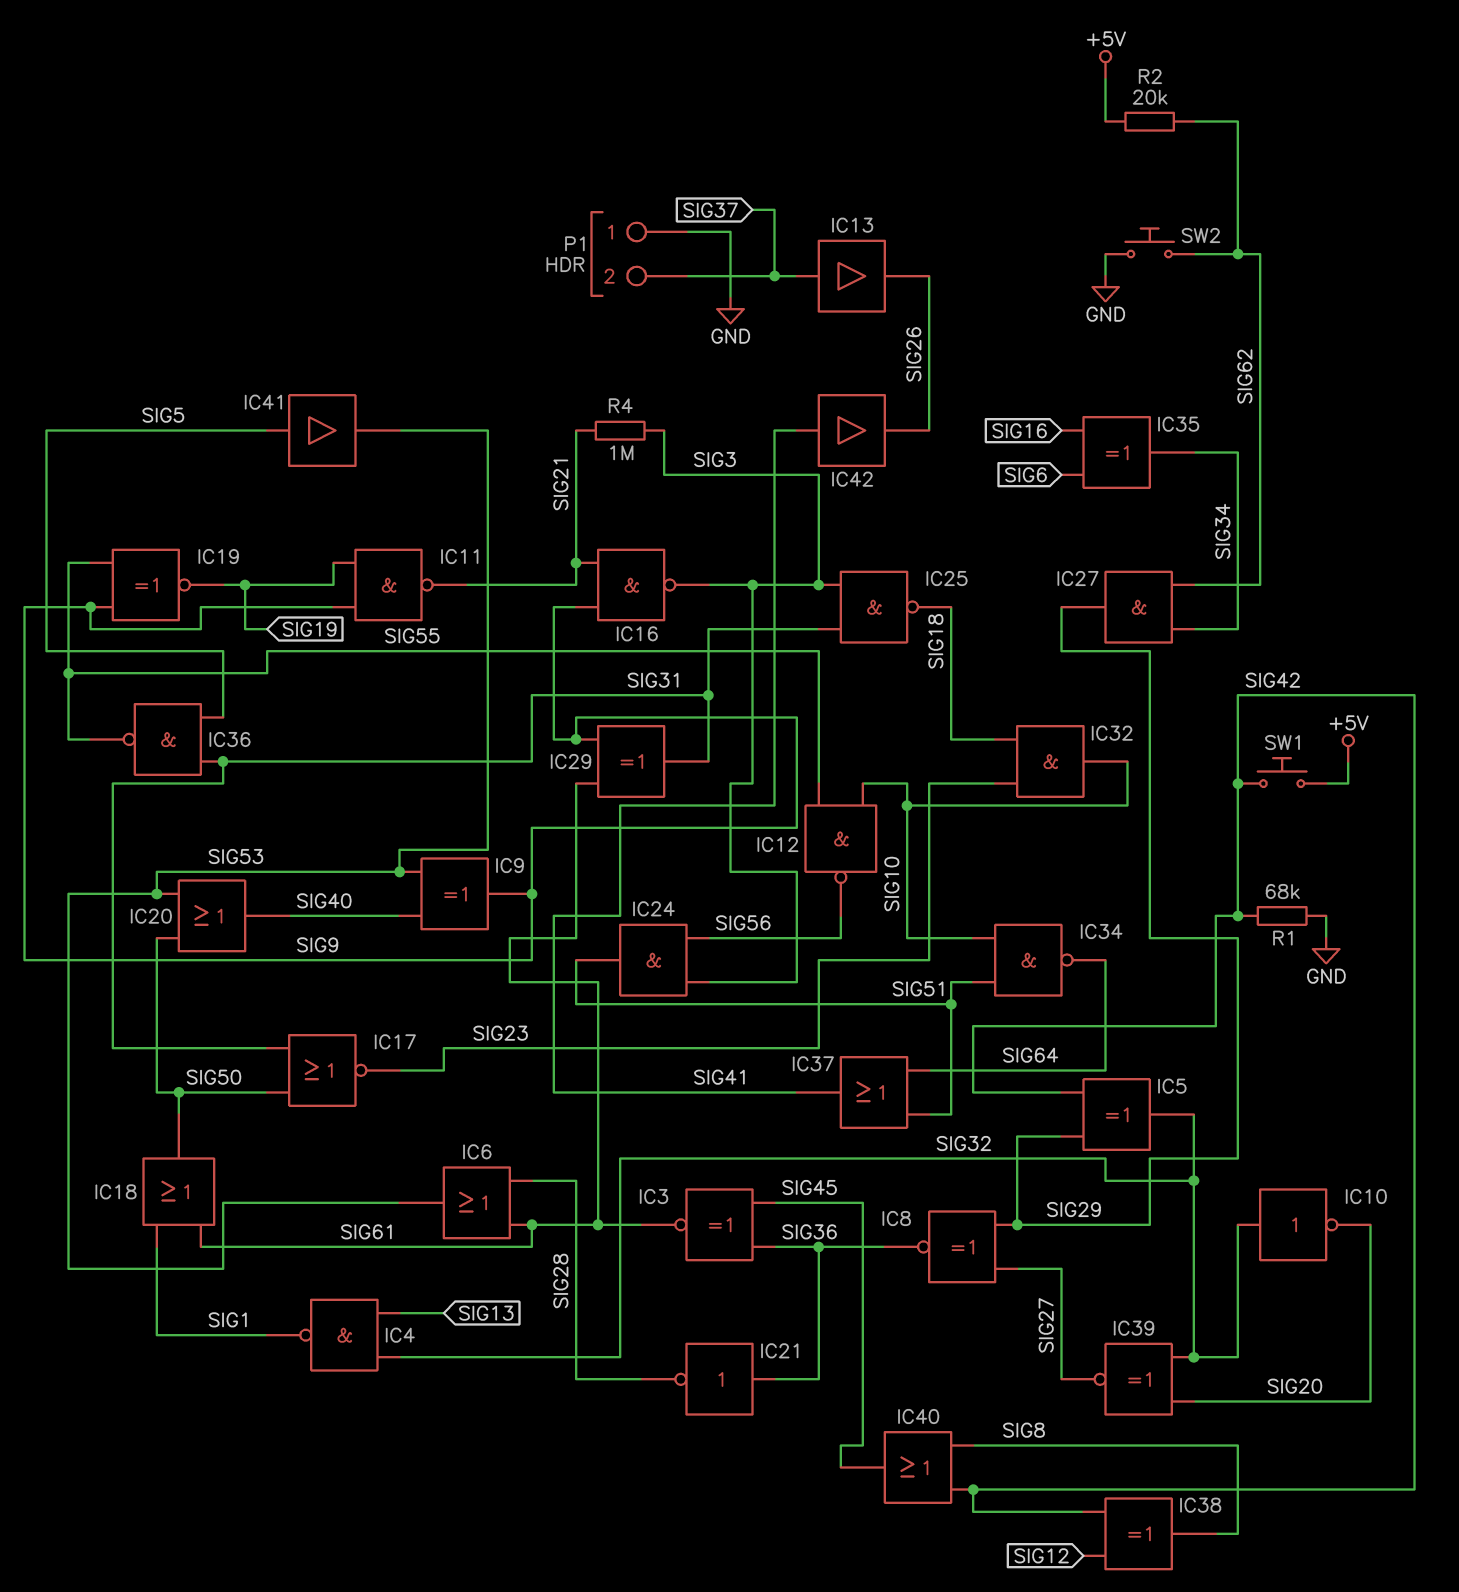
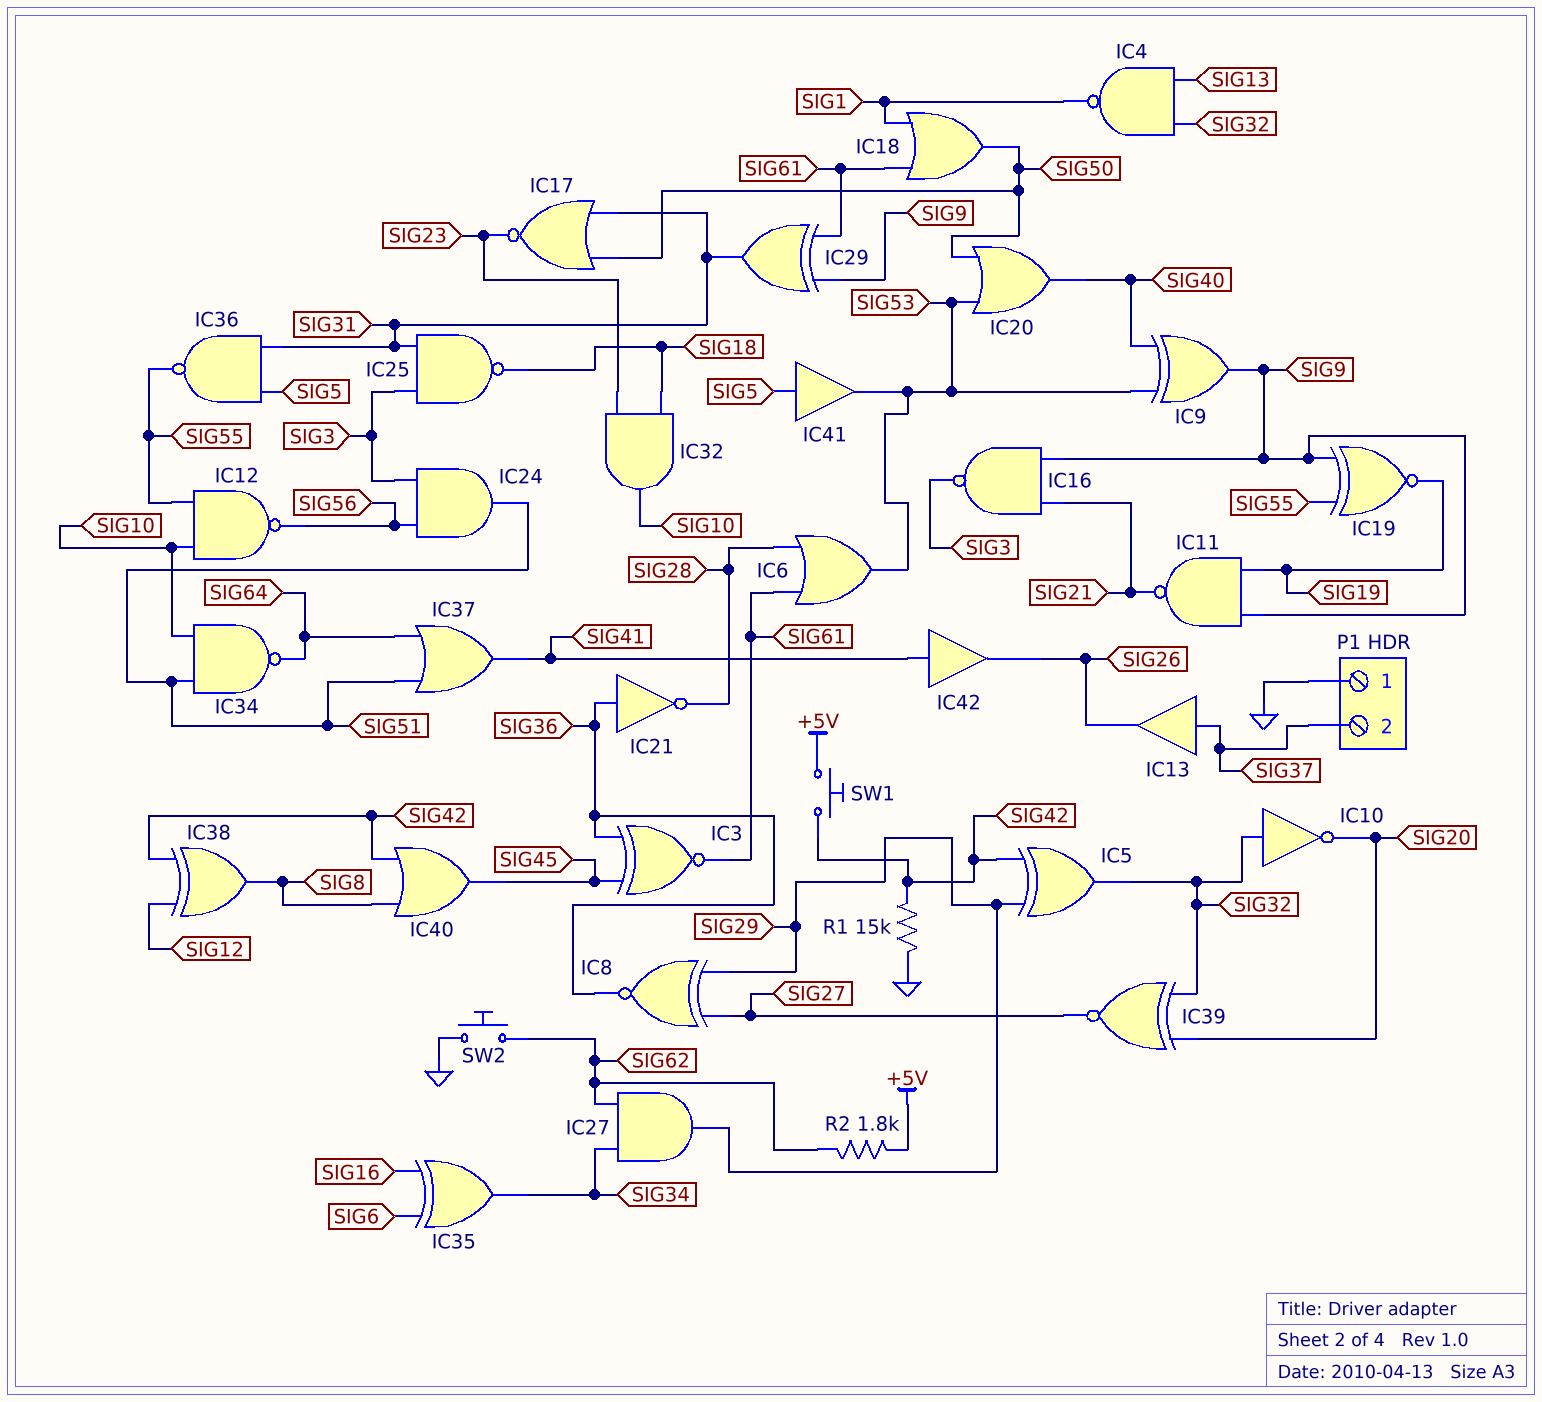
R1: 68k (GND, SIG42) -> 15k (GND, SIG42)
R2: 20k (+5V, SIG62) -> 1.8k (+5V, SIG62)
R4: 1M (SIG3, SIG21) -> none

